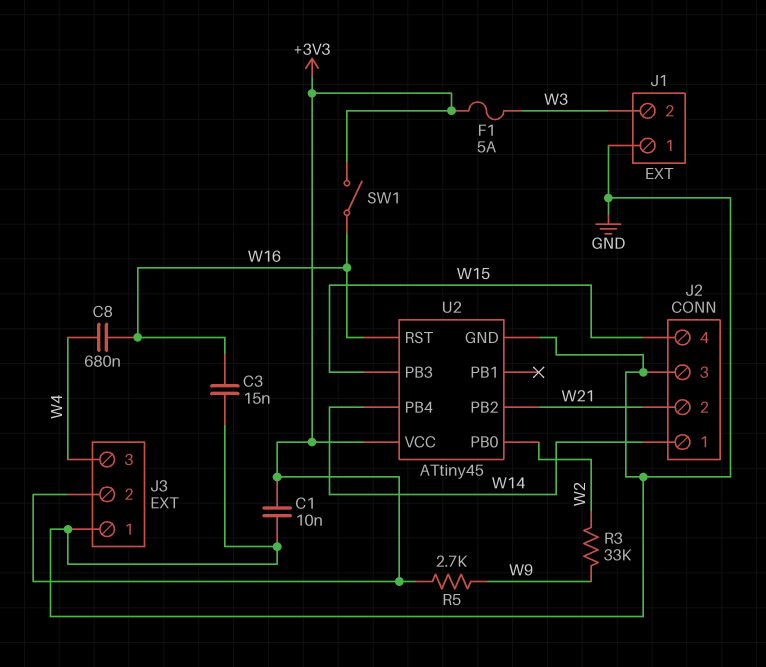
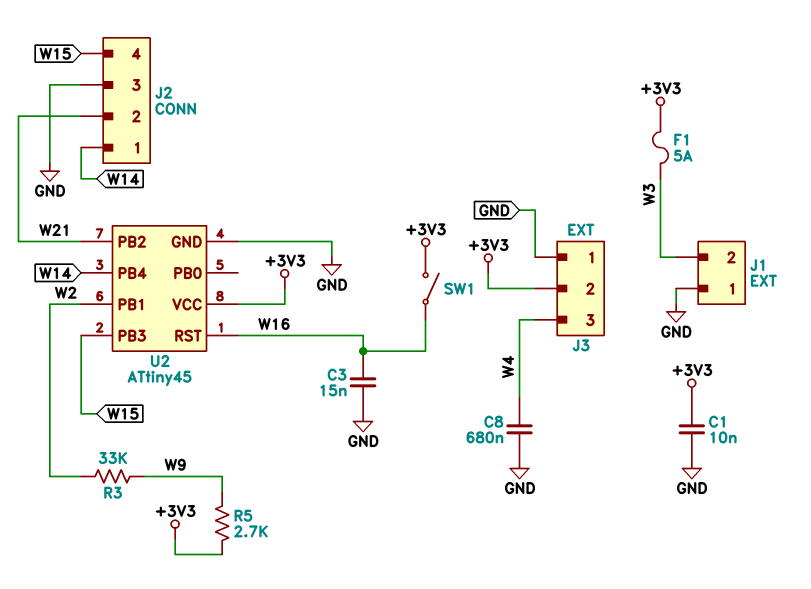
C8: 680nF (W4, W16) -> 680nF (GND, W4)
U2 pin PB0: W2 -> none
U2 pin PB1: none -> W2

